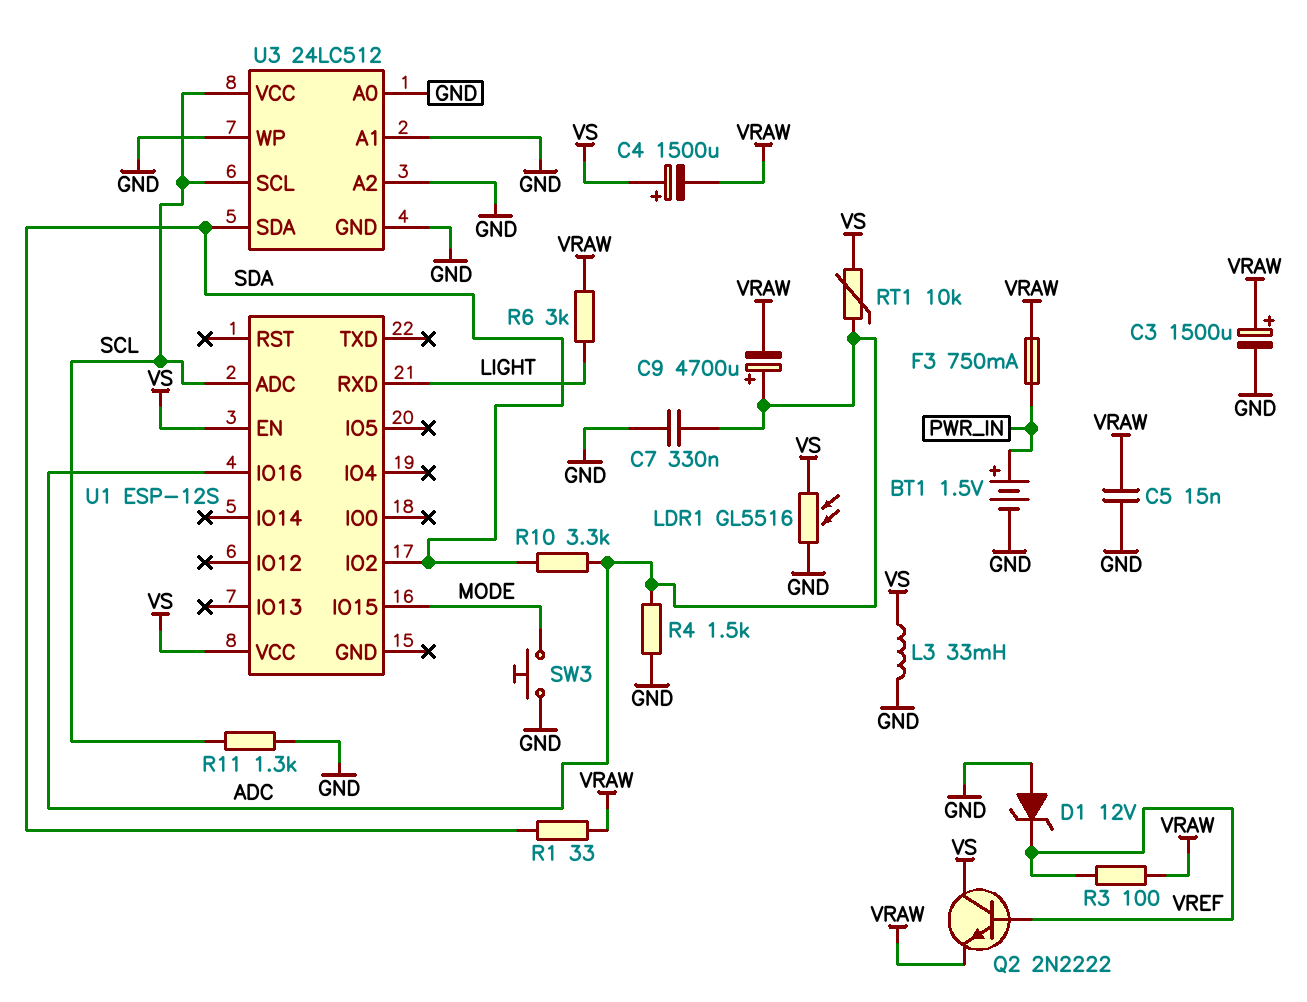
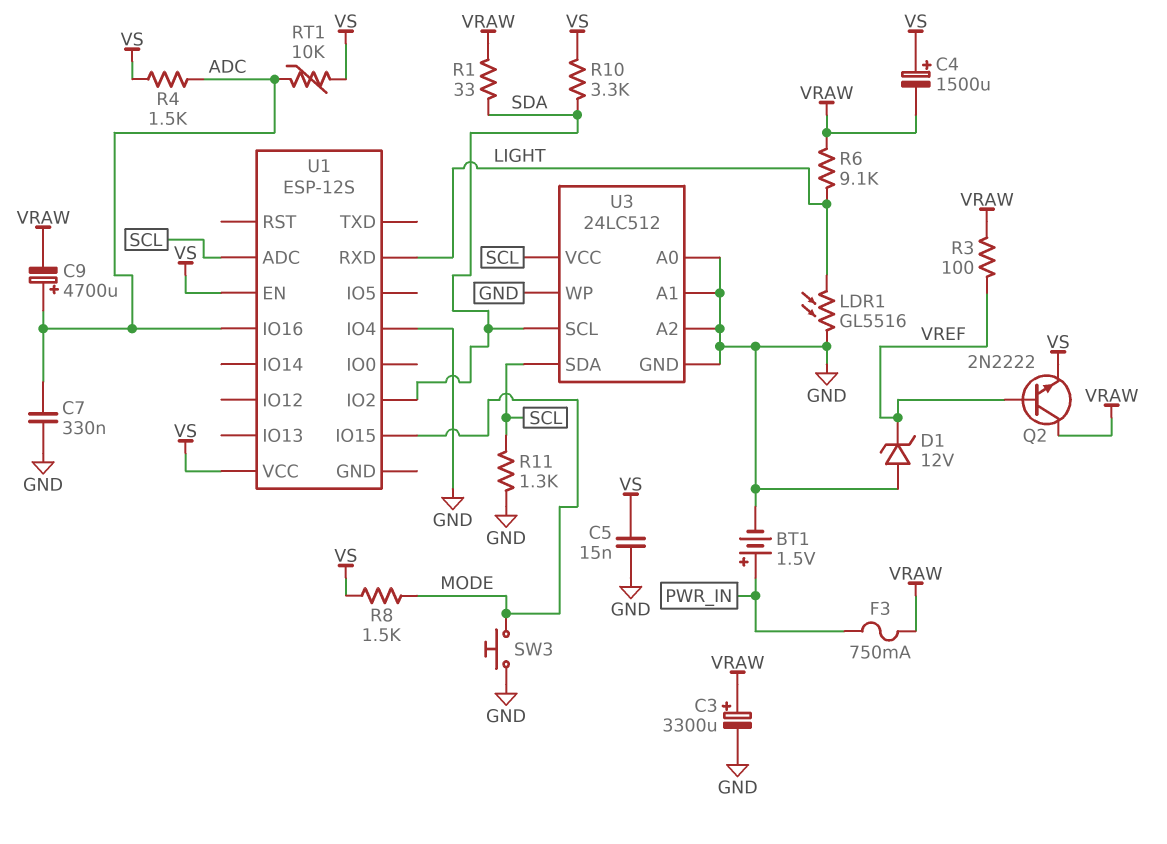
C3: 1500uF (plus VRAW, minus GND) -> 3300uF (plus VRAW, minus GND)
C5: 15nF (GND, VRAW) -> 15nF (GND, VS)
L3: 33mH (GND, VS) -> none
LDR1: GL5516 (GND, VS) -> GL5516 (GND, LIGHT)
Q2: NPN 2N2222 (B VREF, C VS, E VRAW) -> NPN 2N2222 (B VREF, C VRAW, E VS)
R4: 1.5k (ADC, GND) -> 1.5k (ADC, VS)
R6: 3k (LIGHT, VRAW) -> 9.1k (LIGHT, VRAW)
R8: none -> 1.5k (MODE, VS)
R10: 3.3k (ADC, SDA) -> 3.3k (SDA, VS)
U1 pin IO4: none -> GND
U3 pin SCL: SCL -> SDA
U3 pin SDA: SDA -> SCL

